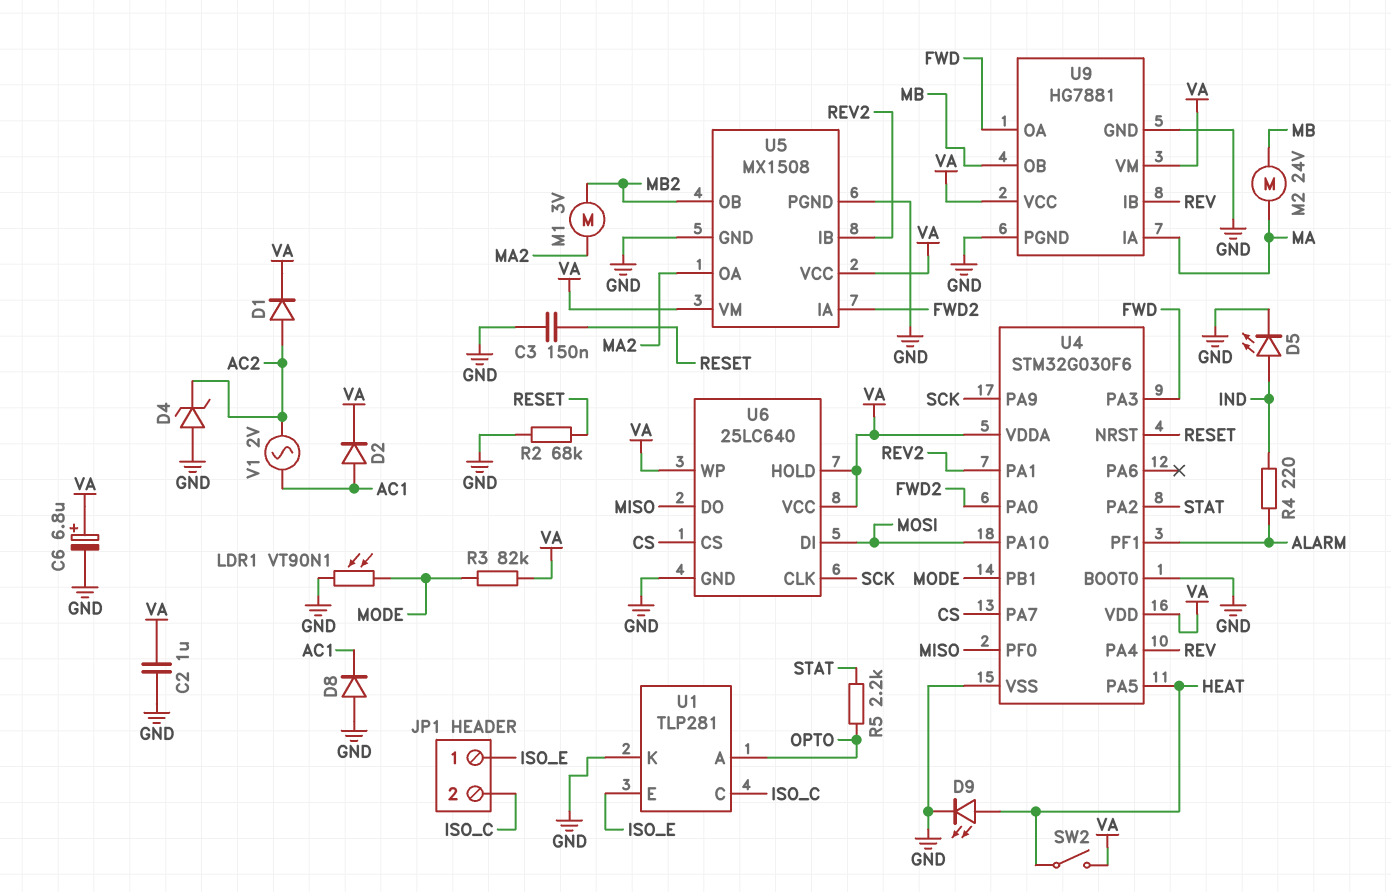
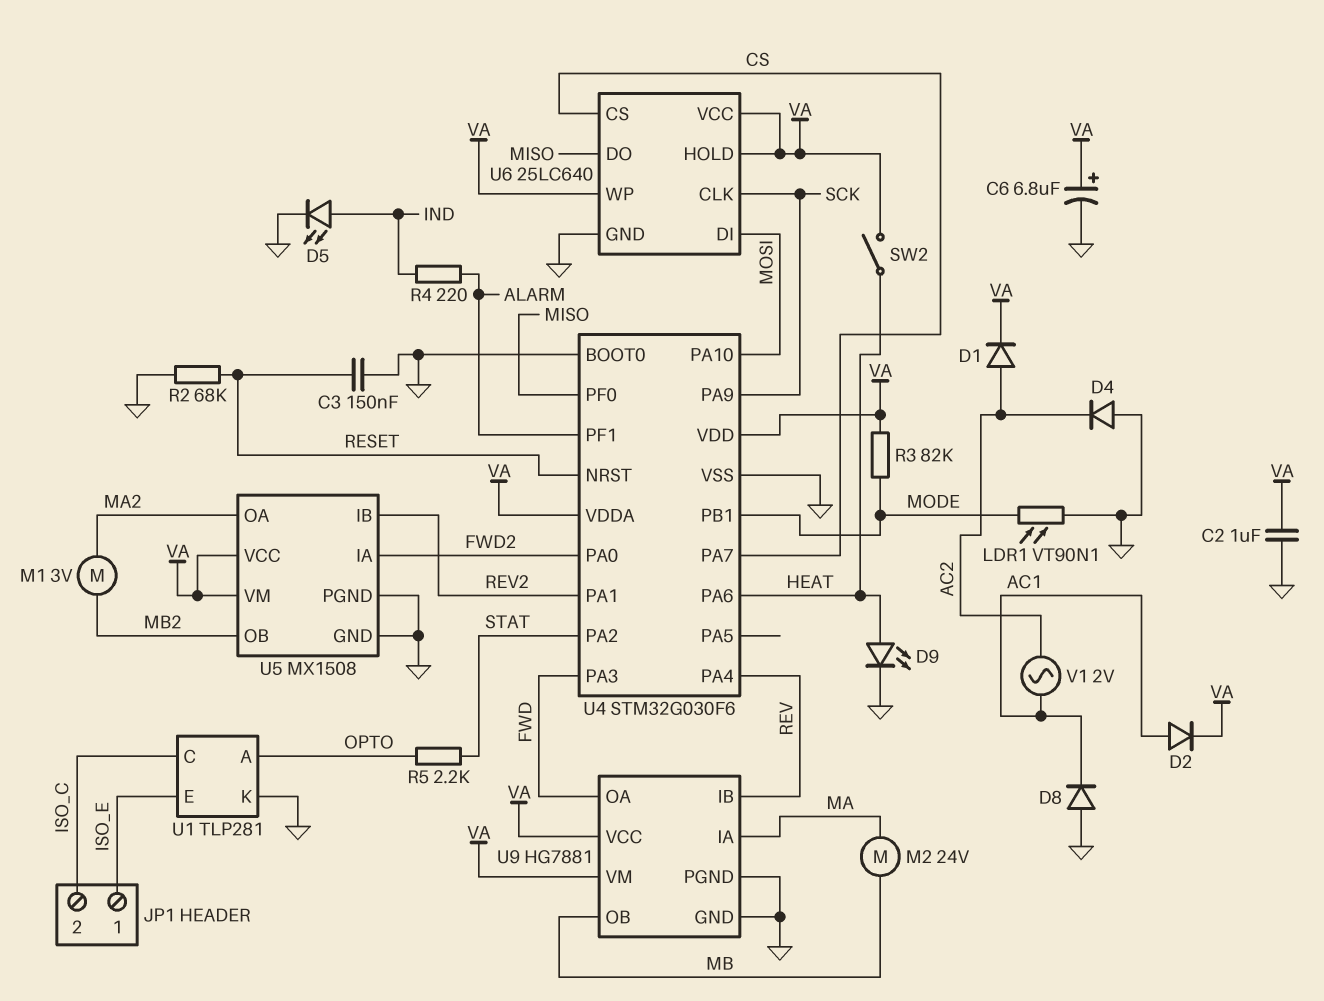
D4: zener (A GND, K AC2) -> diode (A GND, K AC2)
U4 pin PA5: HEAT -> none
U4 pin PA6: none -> HEAT

